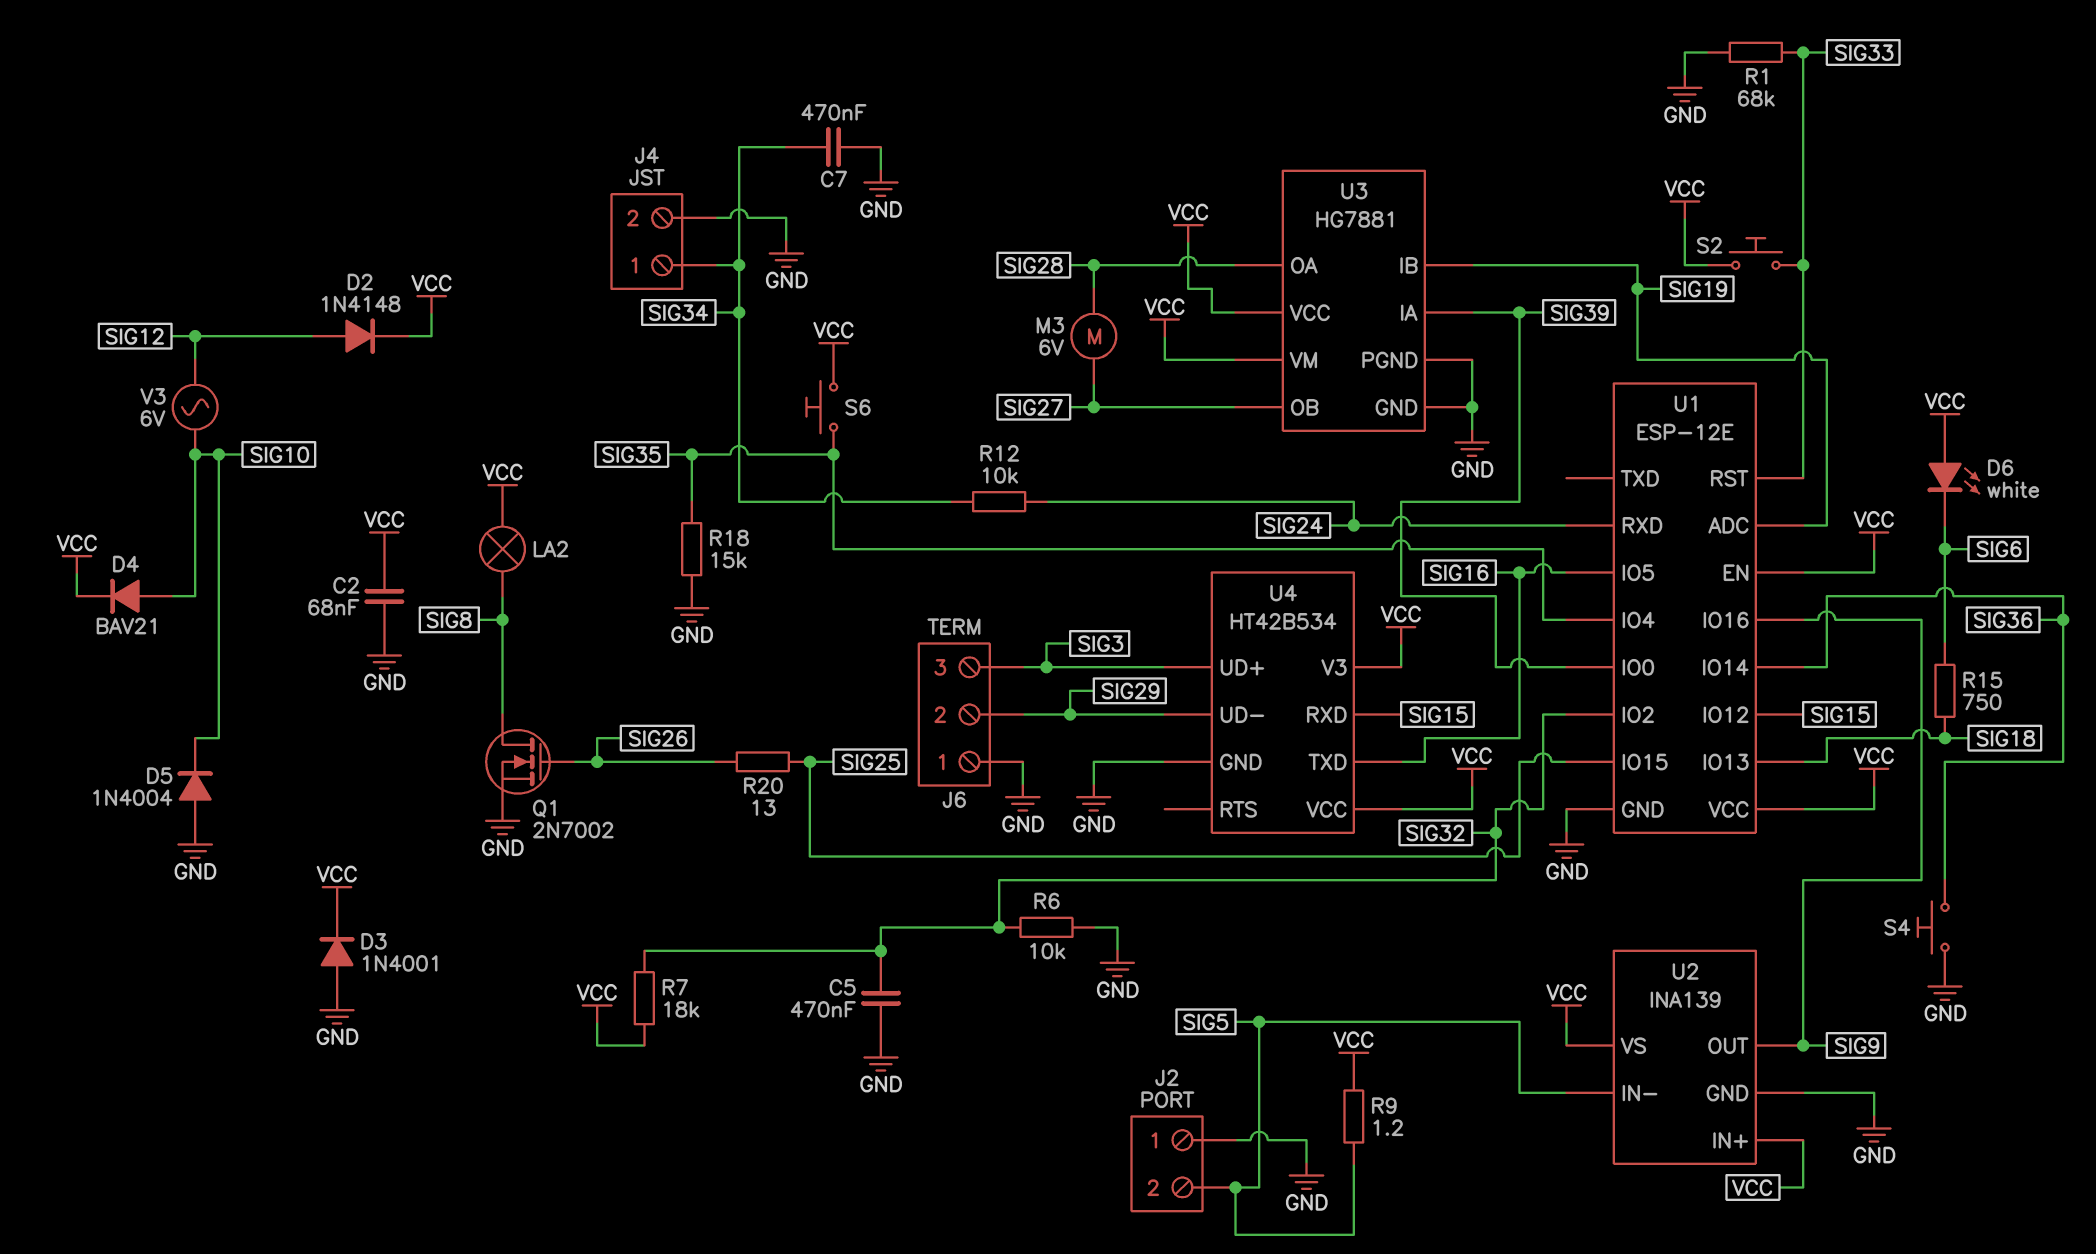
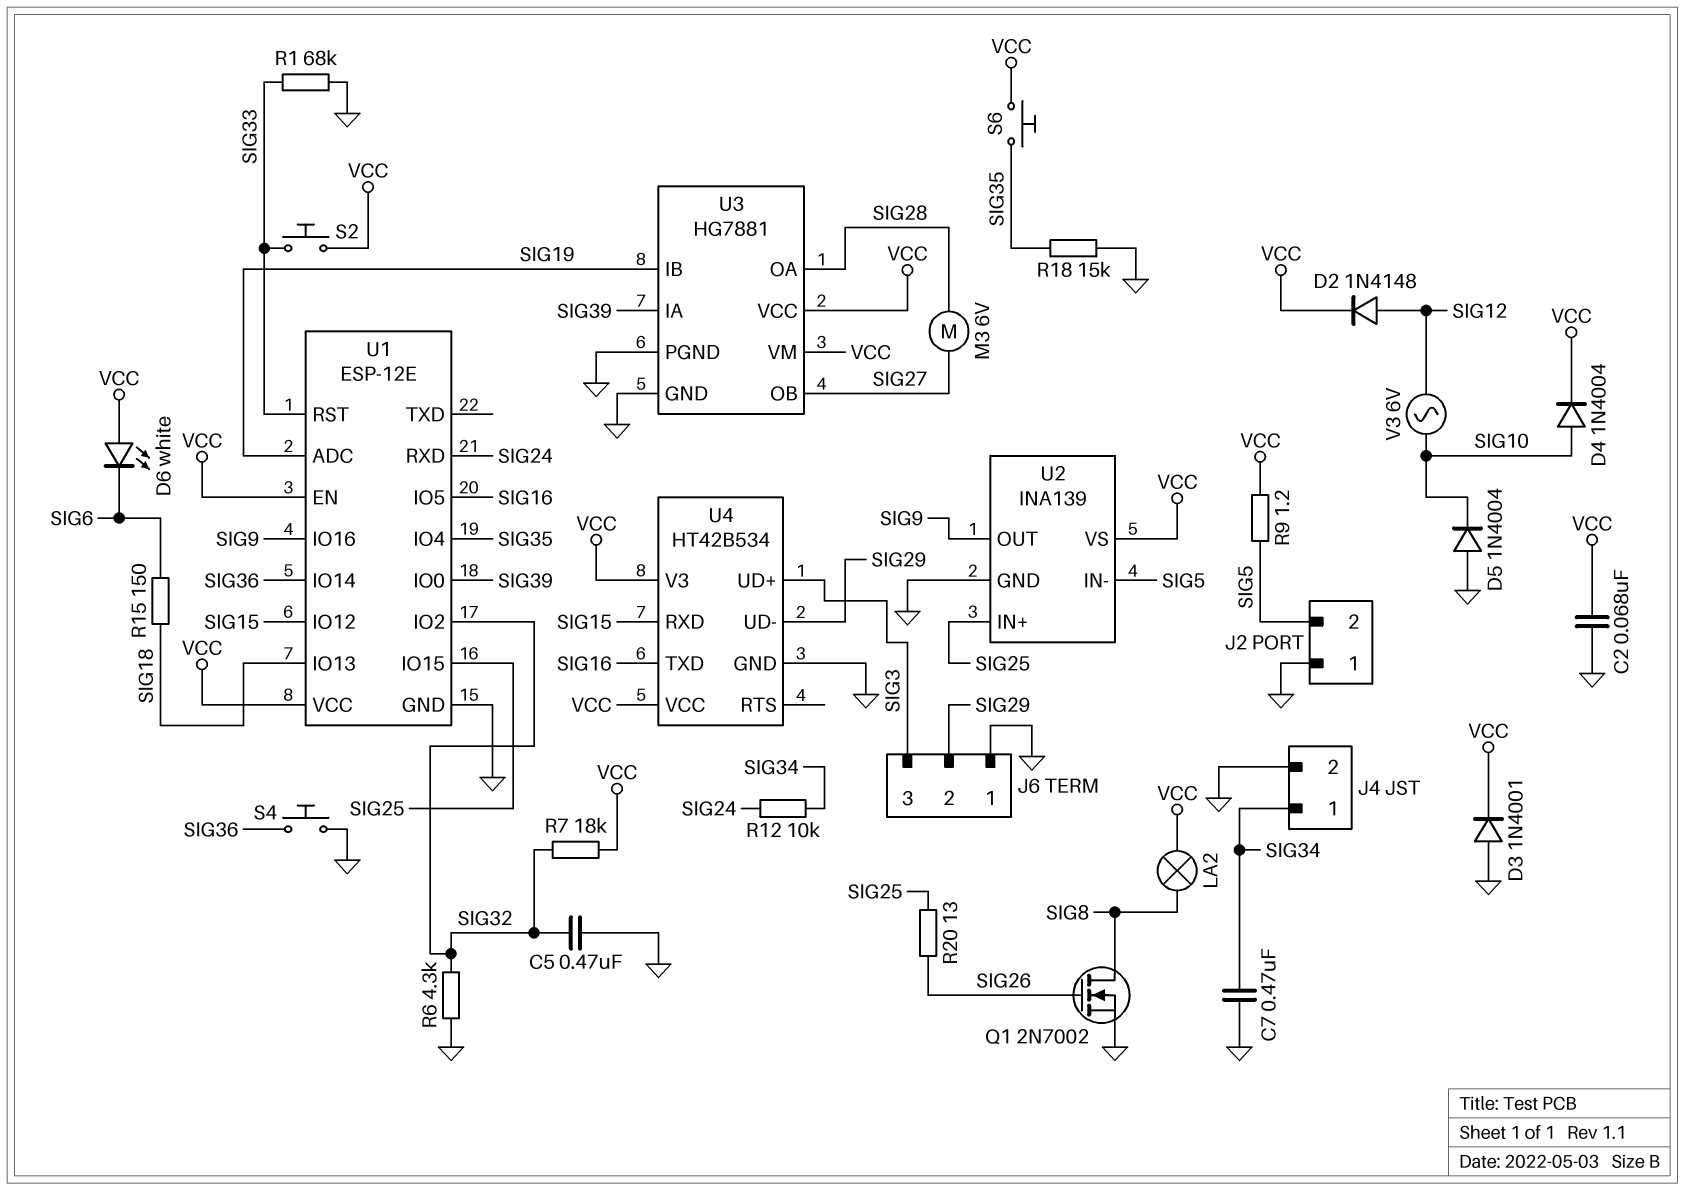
D4: diode BAV21 (A SIG10, K VCC) -> diode 1N4004 (A SIG10, K VCC)
R6: 10k (GND, SIG32) -> 4.3k (GND, SIG32)
R15: 750 (SIG6, SIG18) -> 150 (SIG6, SIG18)
U2 pin IN+: VCC -> SIG25

